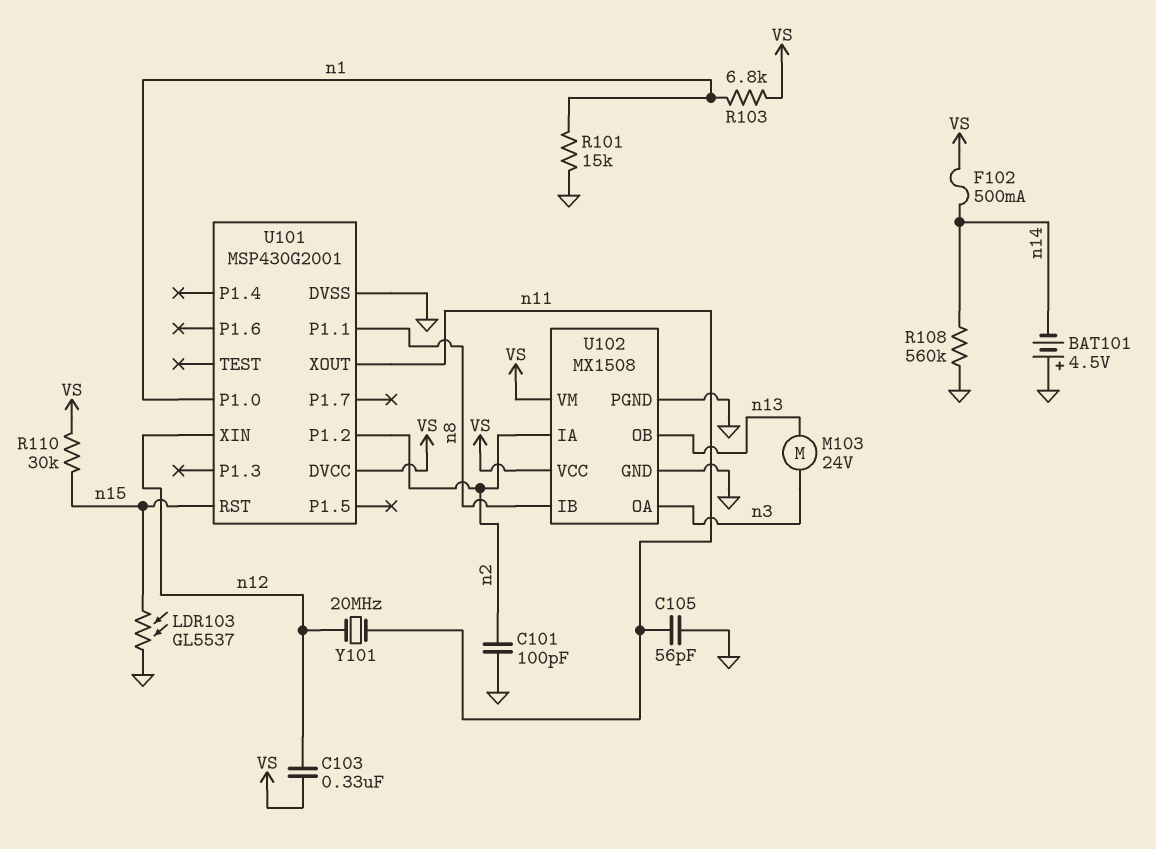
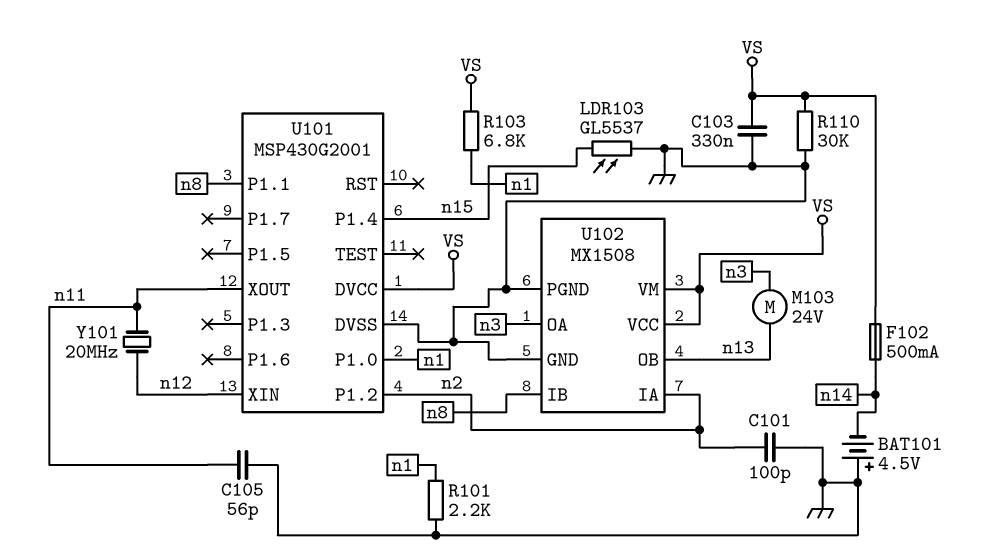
C103: 330nF (VS, n12) -> 330nF (GND, VS)
R101: 15k (GND, n1) -> 2.2k (GND, n1)
R108: 560k (GND, n14) -> none
R110: 30k (VS, n15) -> 30k (GND, VS)
U101 pin P1.4: none -> n15
U101 pin RST: n15 -> none

